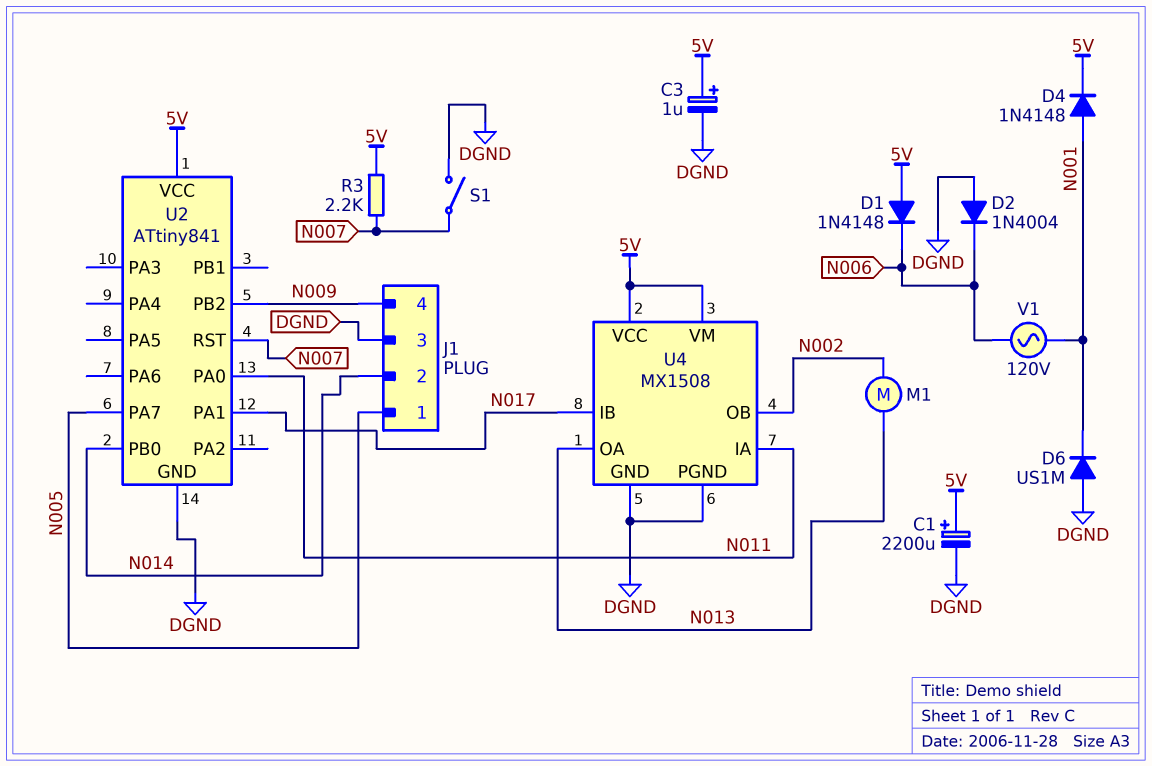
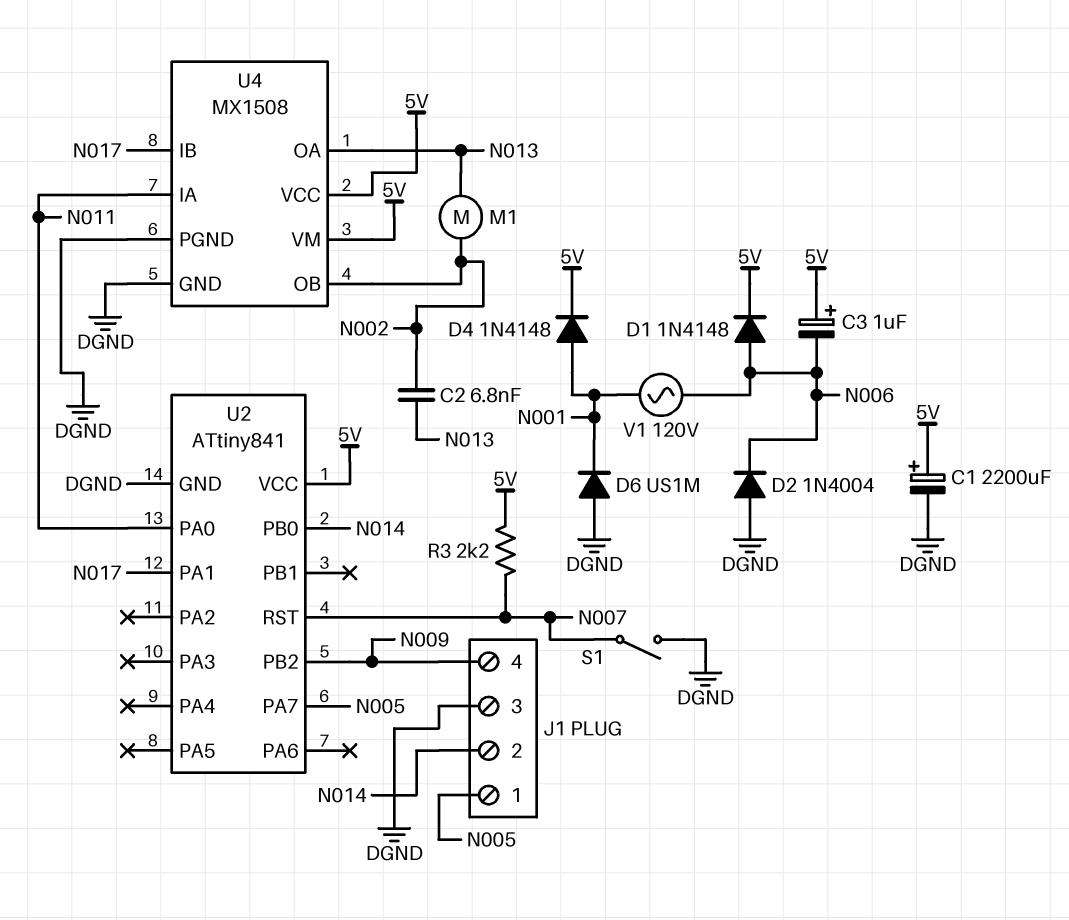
C2: none -> 6.8nF (N002, N013)
C3: 1uF (plus 5V, minus DGND) -> 1uF (plus 5V, minus N006)
D1: diode 1N4148 (A 5V, K N006) -> diode 1N4148 (A N006, K 5V)

